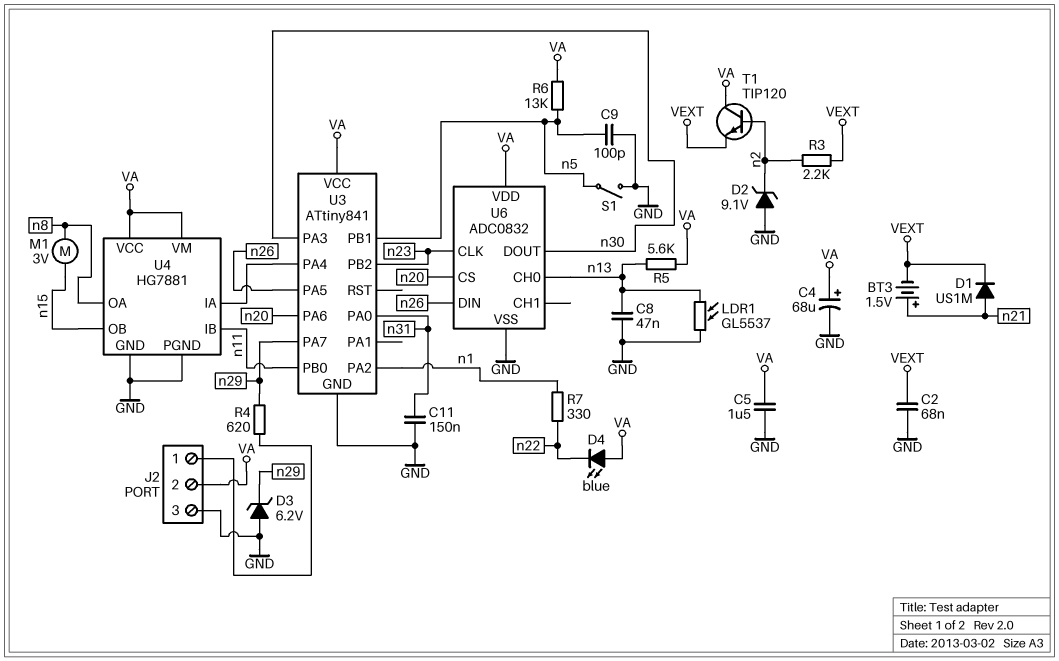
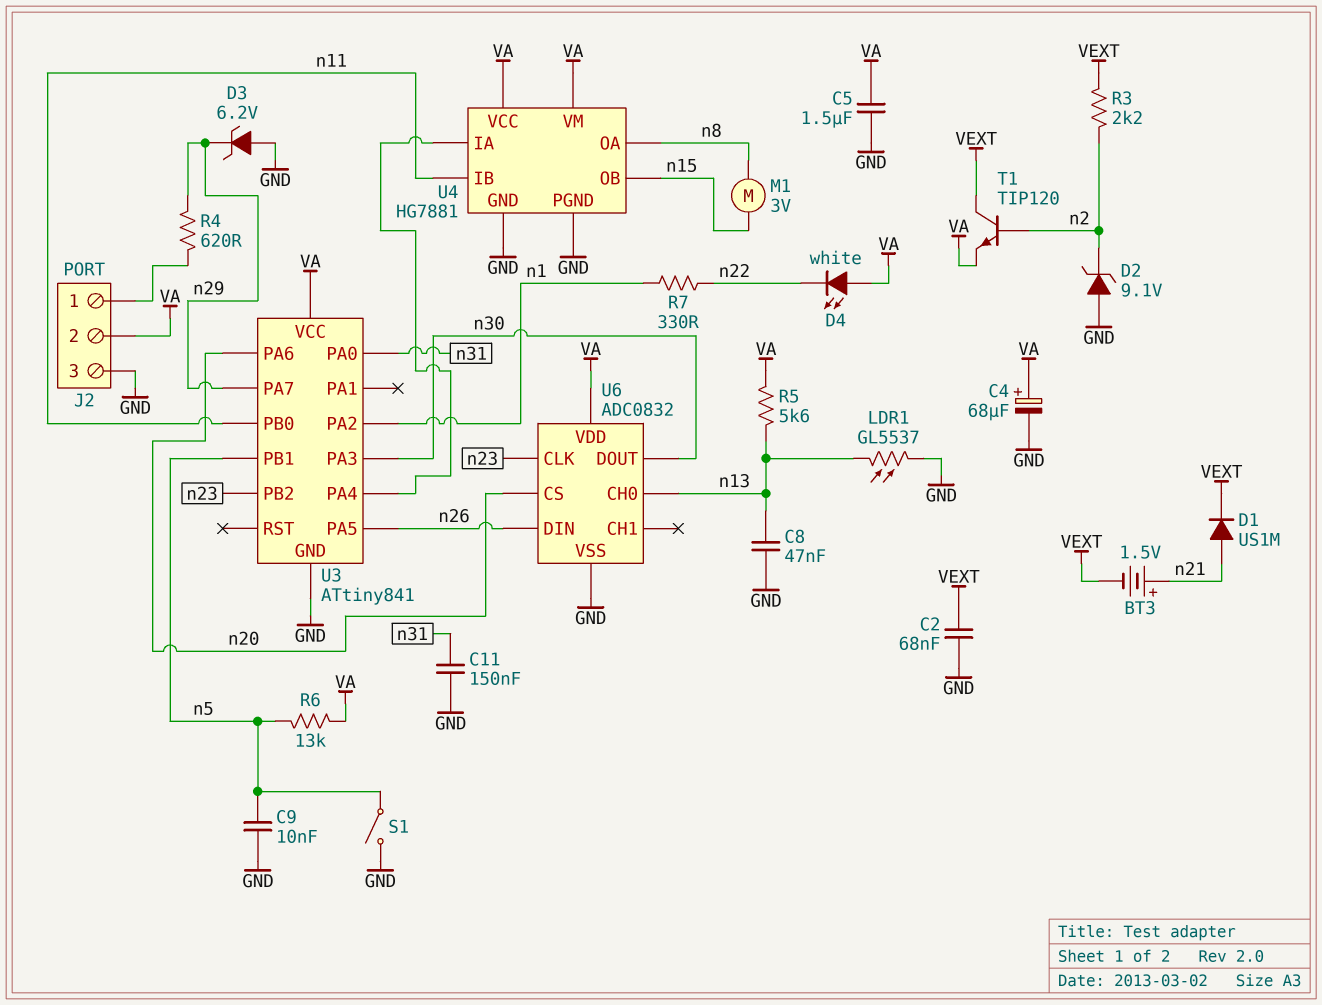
C9: 100pF (GND, n5) -> 10nF (GND, n5)
D4: LED blue (A VA, K n22) -> LED white (A VA, K n22)
T1: NPN TIP120 (B n2, C VA, E VEXT) -> NPN TIP120 (B n2, C VEXT, E VA)

